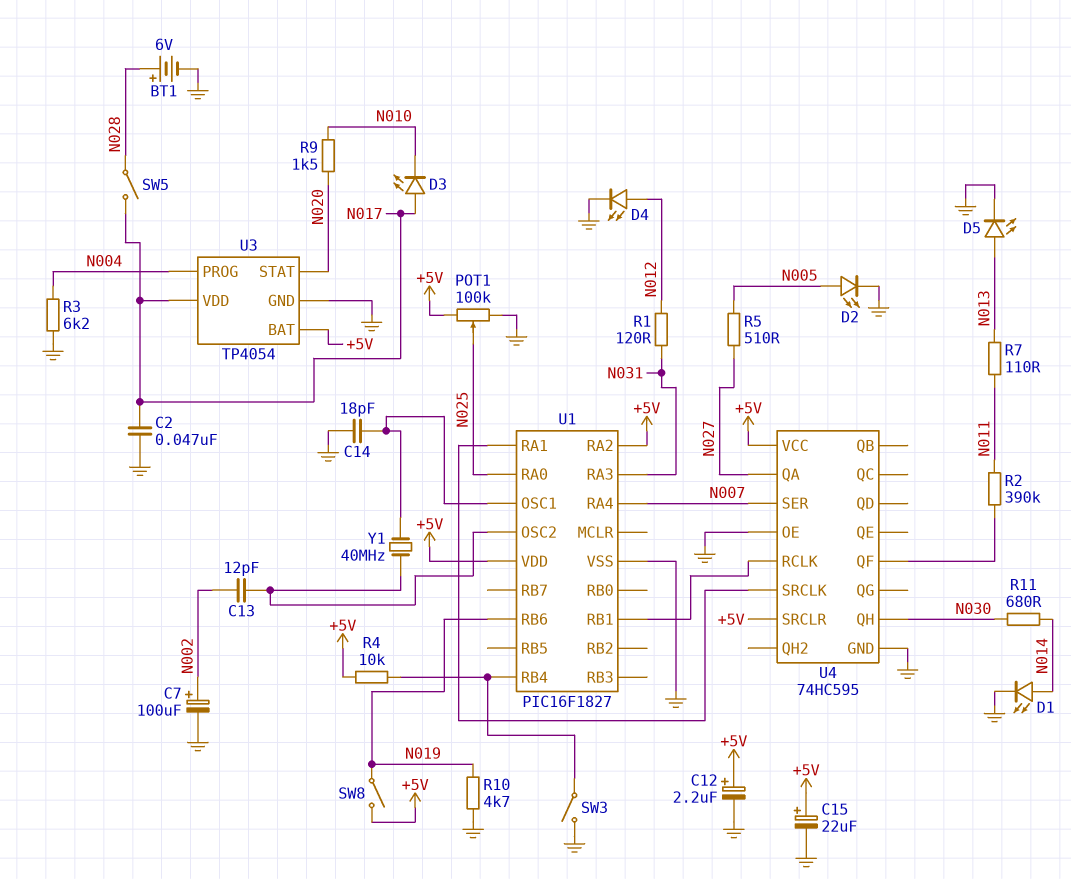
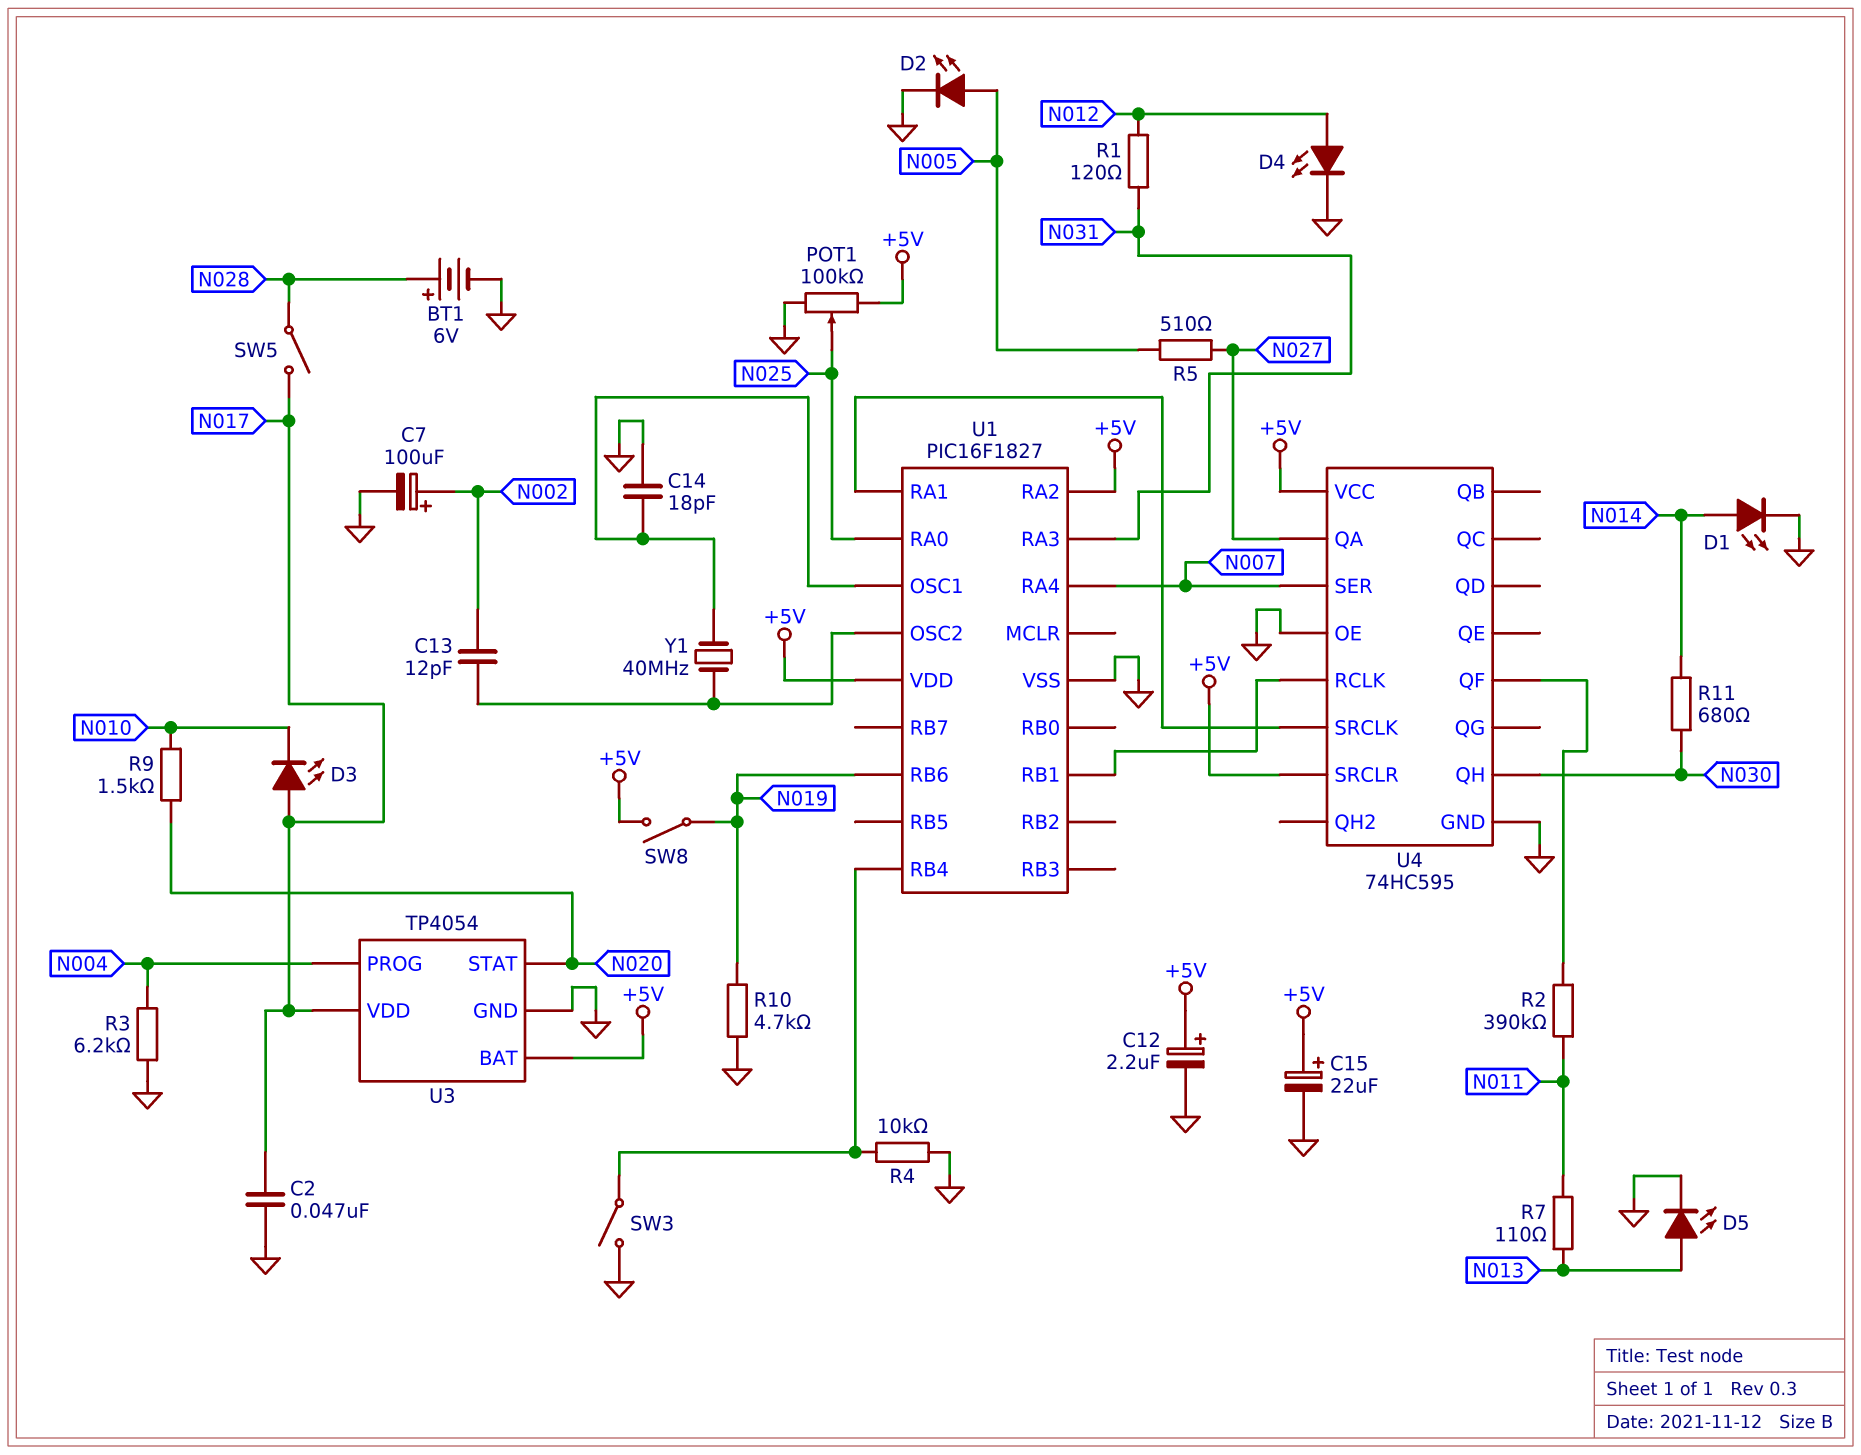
R4: 10k (+5V, U1/RB4) -> 10k (GND, U1/RB4)

